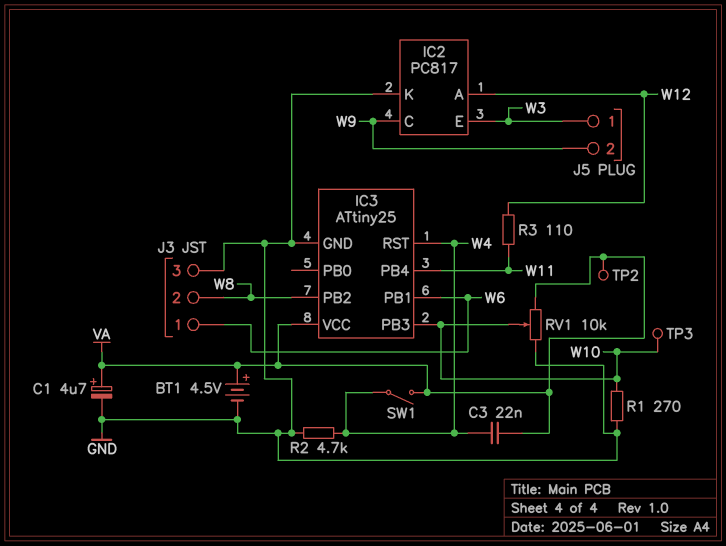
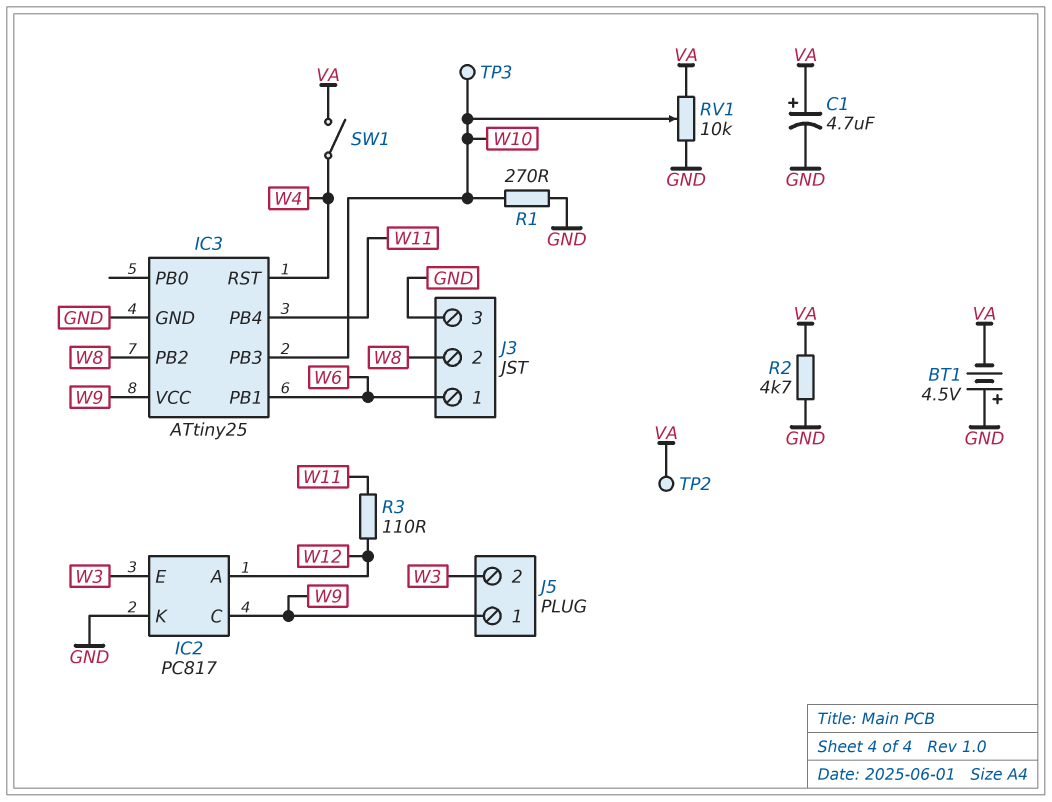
BT1: 4.5V (plus VA, minus GND) -> 4.5V (plus GND, minus VA)
C3: 22nF (VA, W4) -> none
IC3 pin VCC: VA -> W9
J5 pin 1: W3 -> W9
J5 pin 2: W9 -> W3
R2: 4.7k (GND, W4) -> 4.7k (GND, VA)

